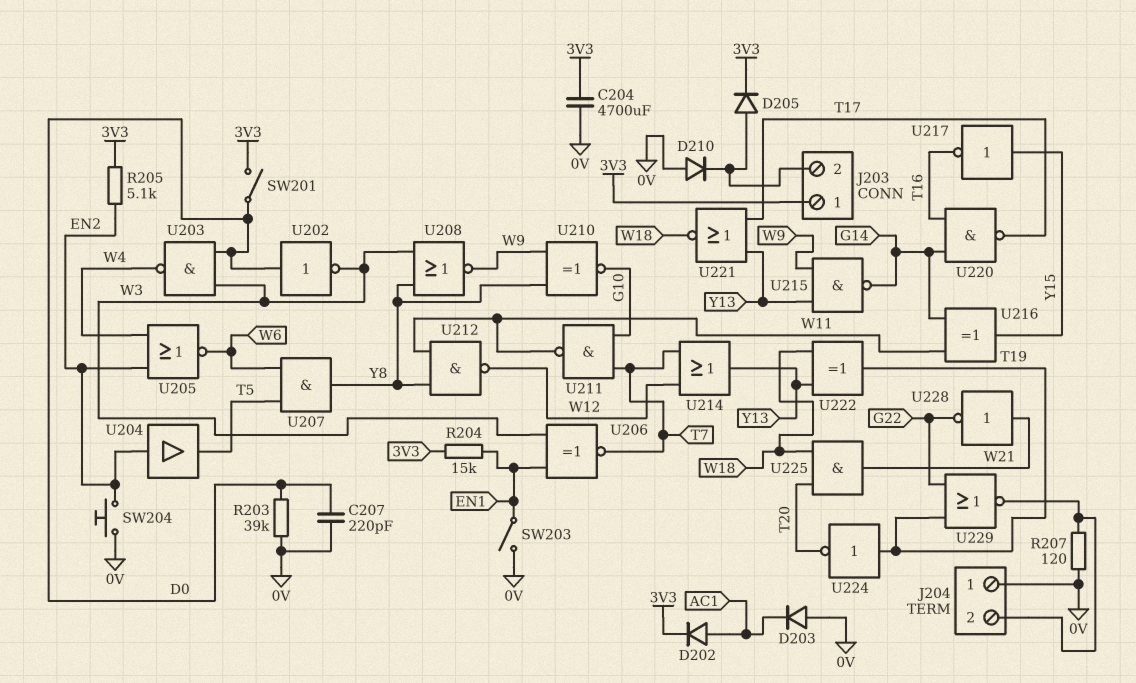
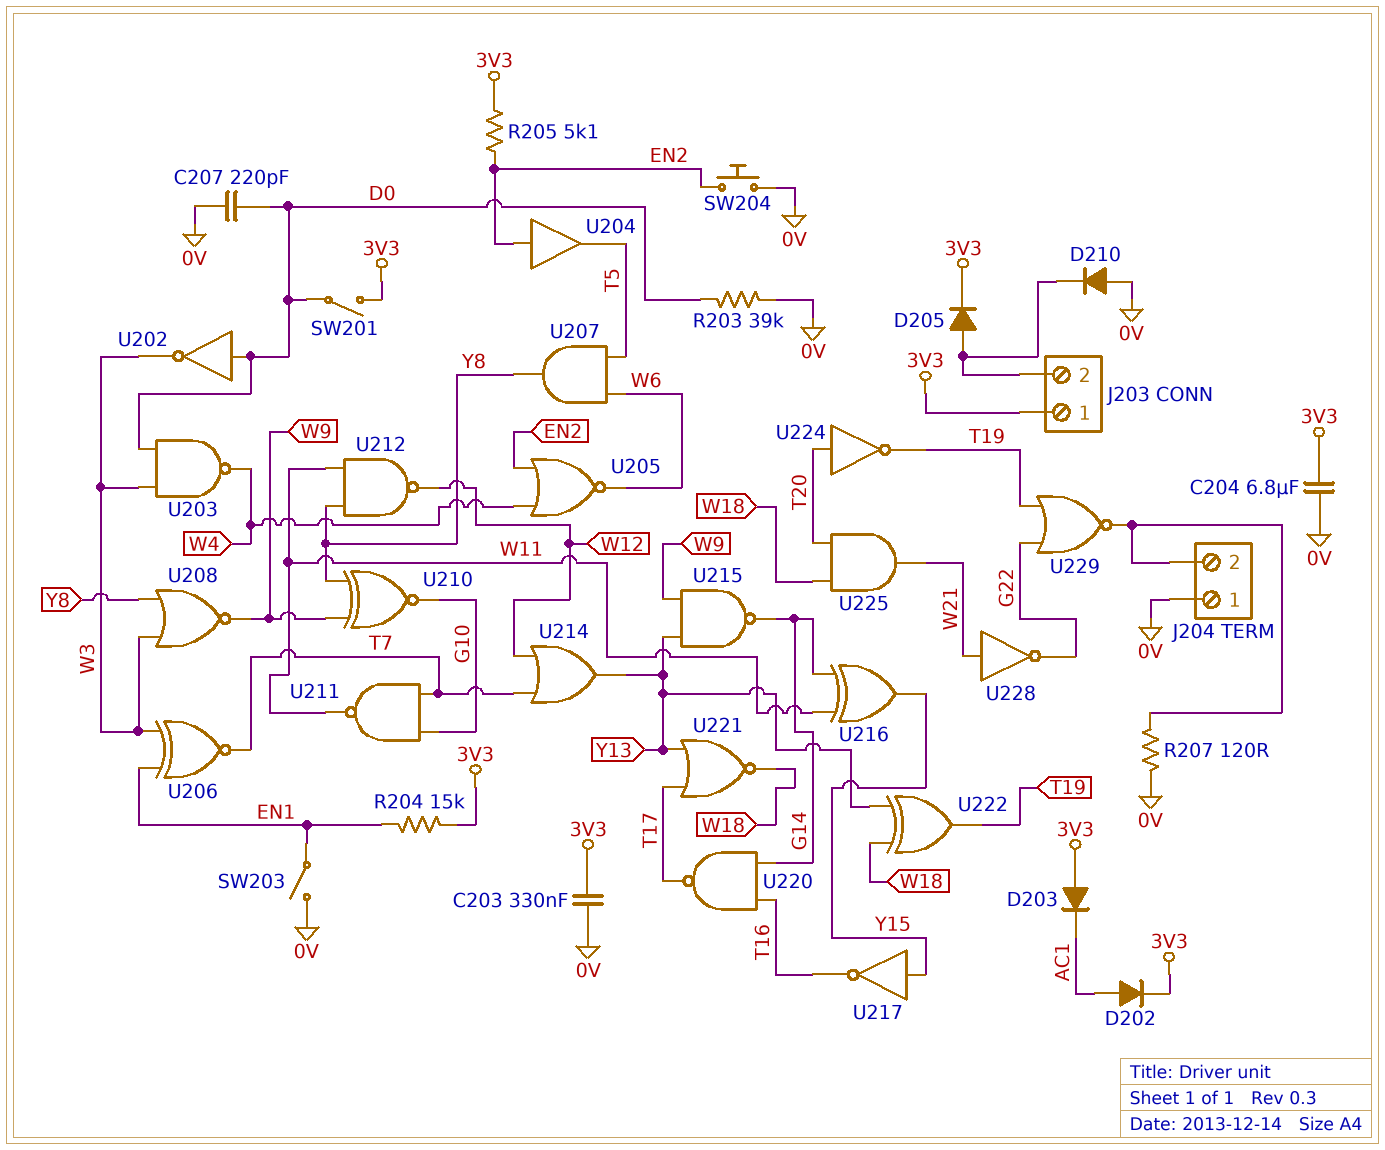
C203: none -> 330nF (0V, 3V3)
C204: 4700uF (0V, 3V3) -> 6.8uF (0V, 3V3)
D203: diode (A 0V, K AC1) -> diode (A 3V3, K AC1)
U224: NOT (in T19, out T20) -> NOT (in T20, out T19)

